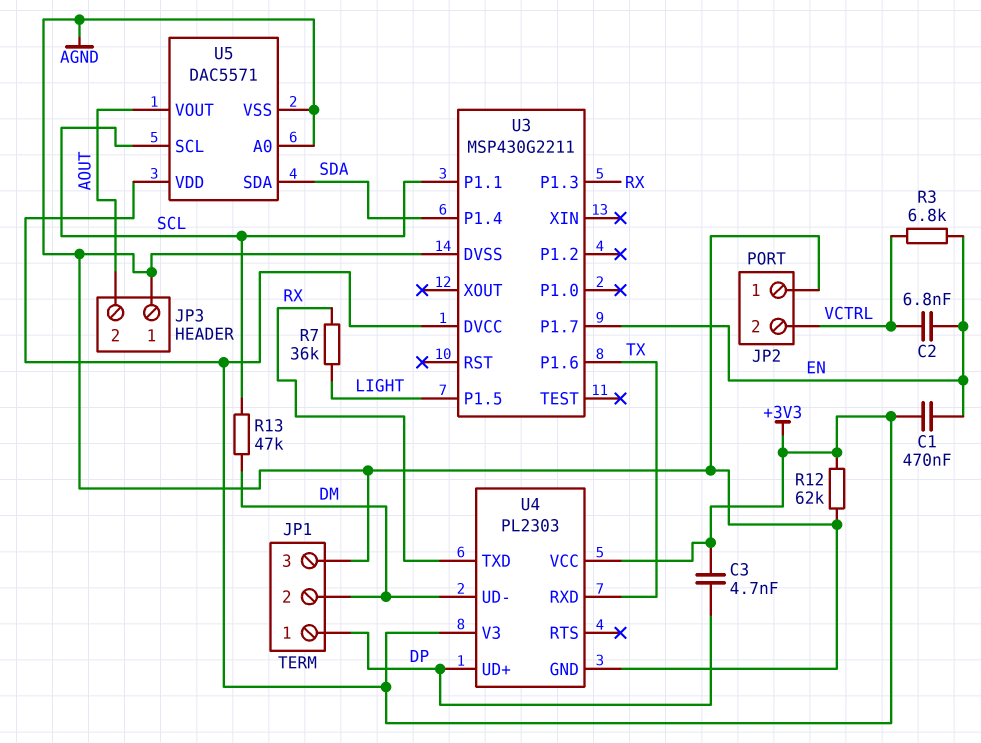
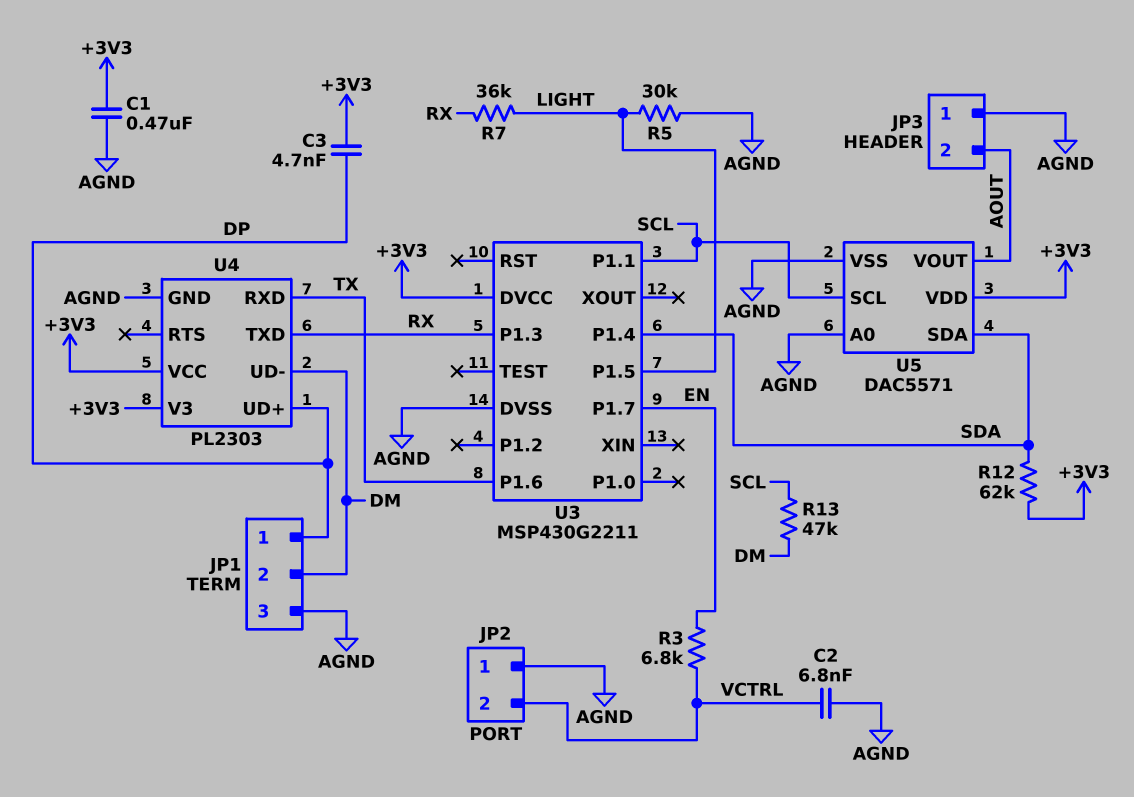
C1: 470nF (+3V3, EN) -> 470nF (+3V3, AGND)
C2: 6.8nF (EN, VCTRL) -> 6.8nF (AGND, VCTRL)
R5: none -> 30k (AGND, LIGHT)
R12: 62k (+3V3, AGND) -> 62k (+3V3, SDA)

